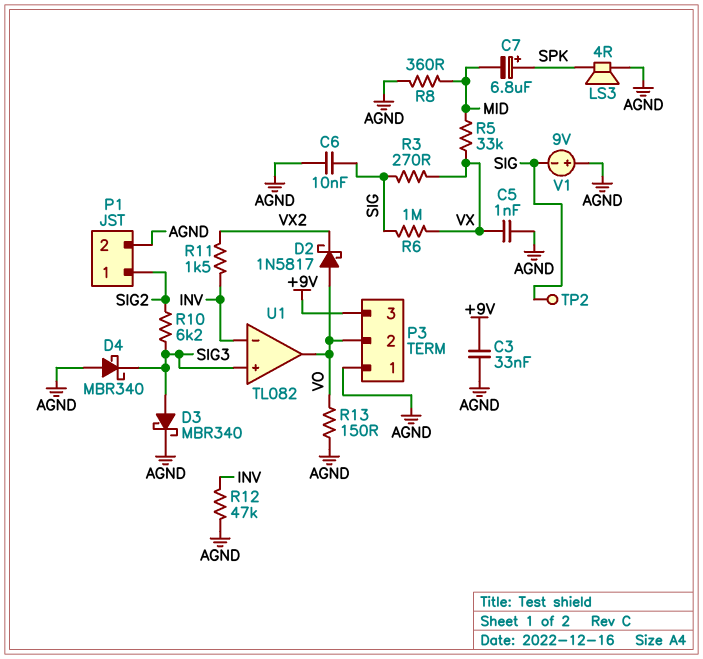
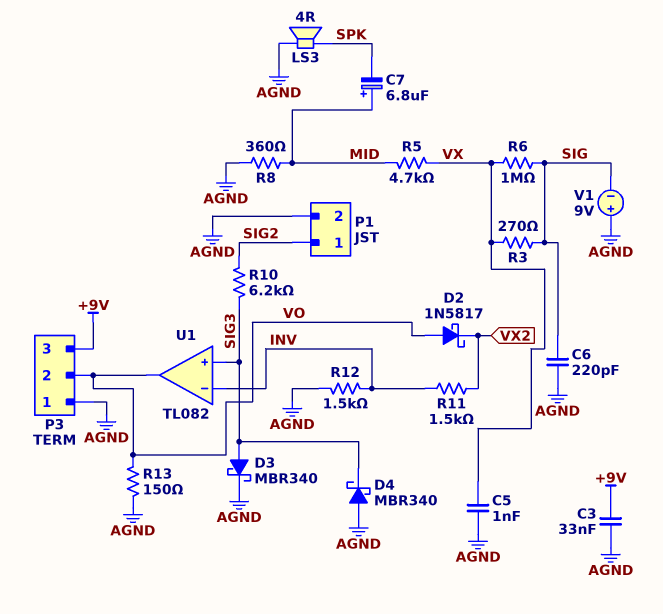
C6: 10nF (AGND, SIG) -> 220pF (AGND, SIG)
C7: 6.8uF (plus SPK, minus MID) -> 6.8uF (plus MID, minus SPK)
R5: 33k (MID, VX) -> 4.7k (MID, VX)
R12: 47k (AGND, INV) -> 1.5k (AGND, INV)
TP2: test point (SIG) -> none

